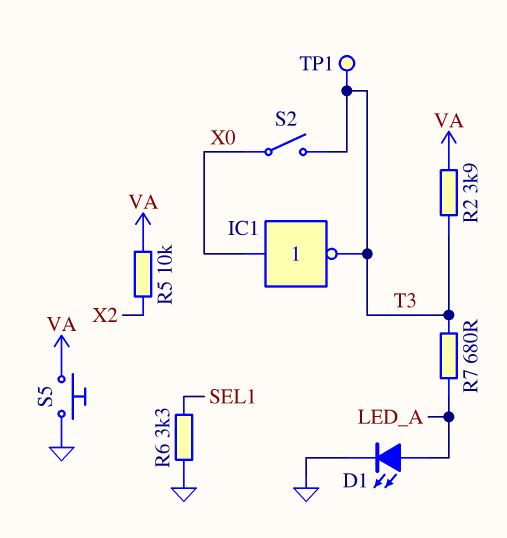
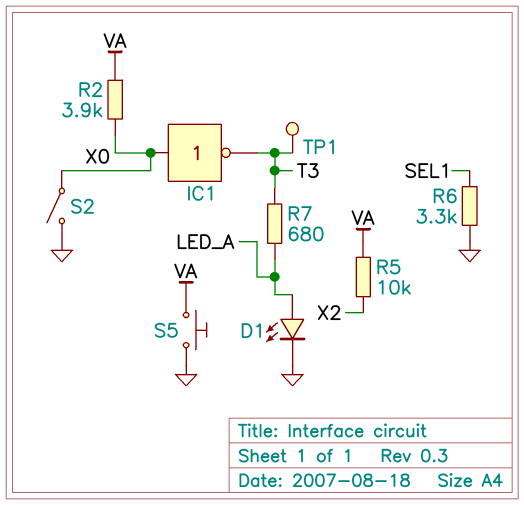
R2: 3.9k (T3, VA) -> 3.9k (VA, X0)
S2: switch (T3, X0) -> switch (GND, X0)

